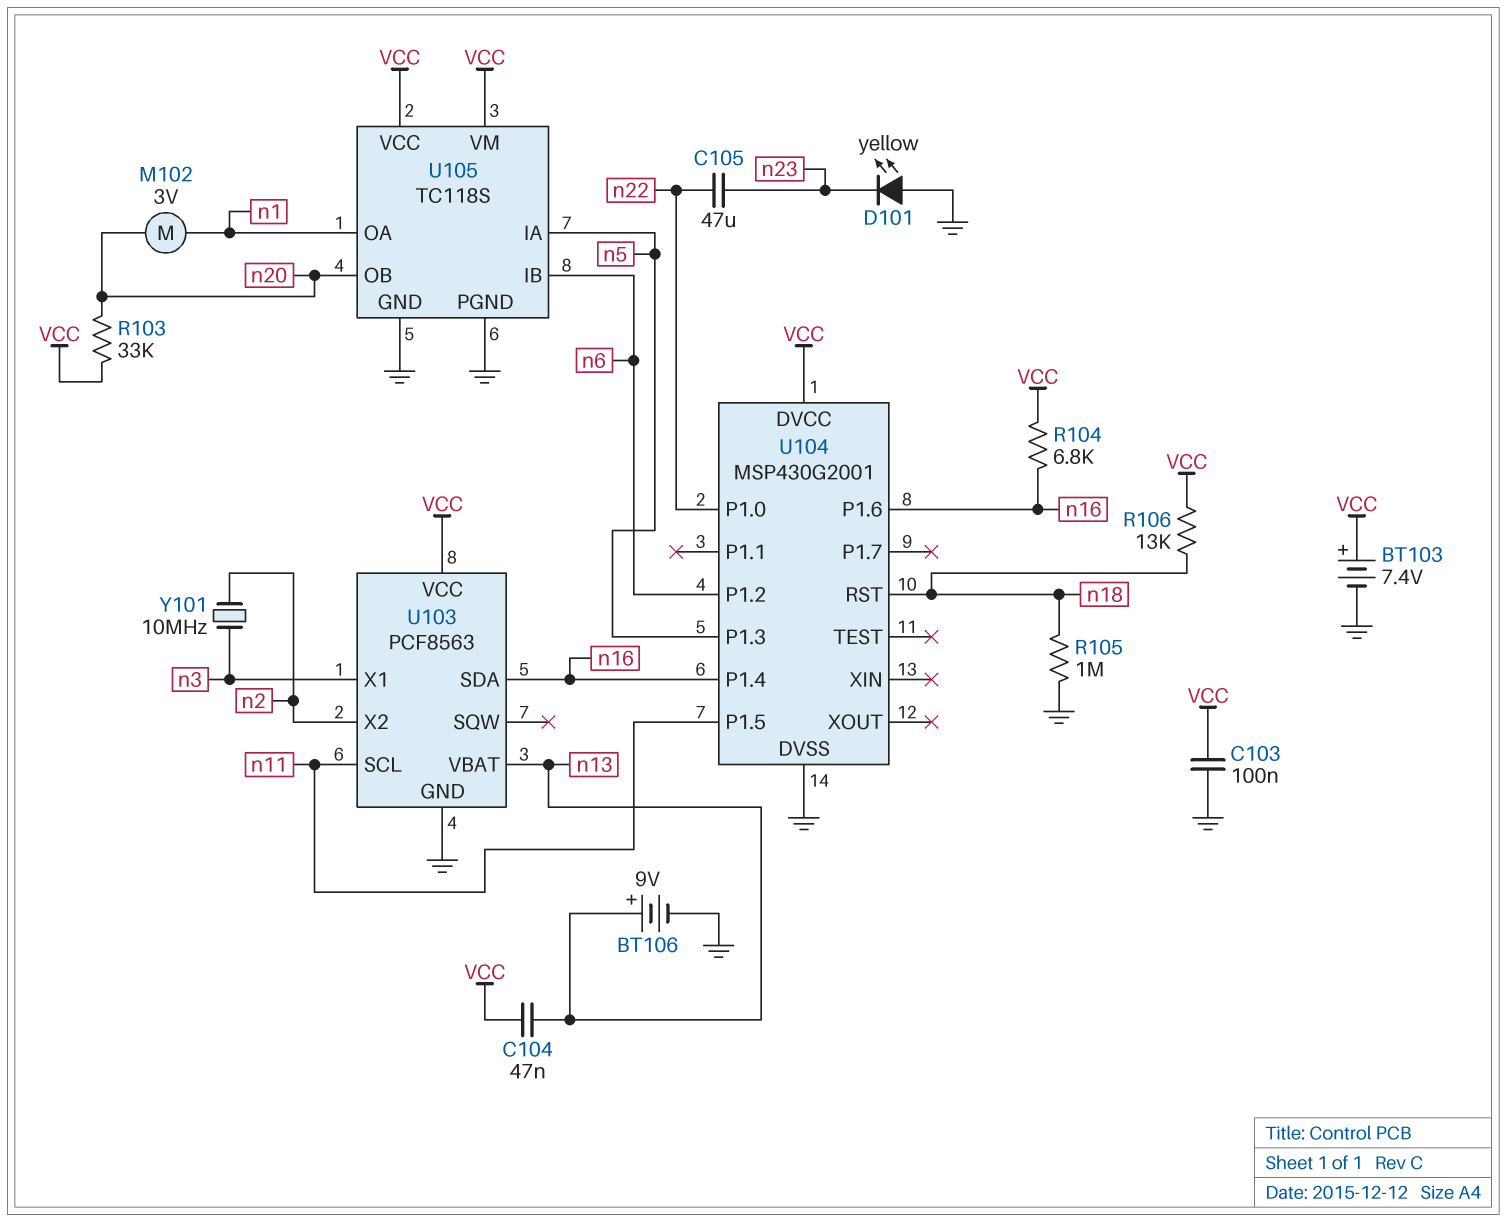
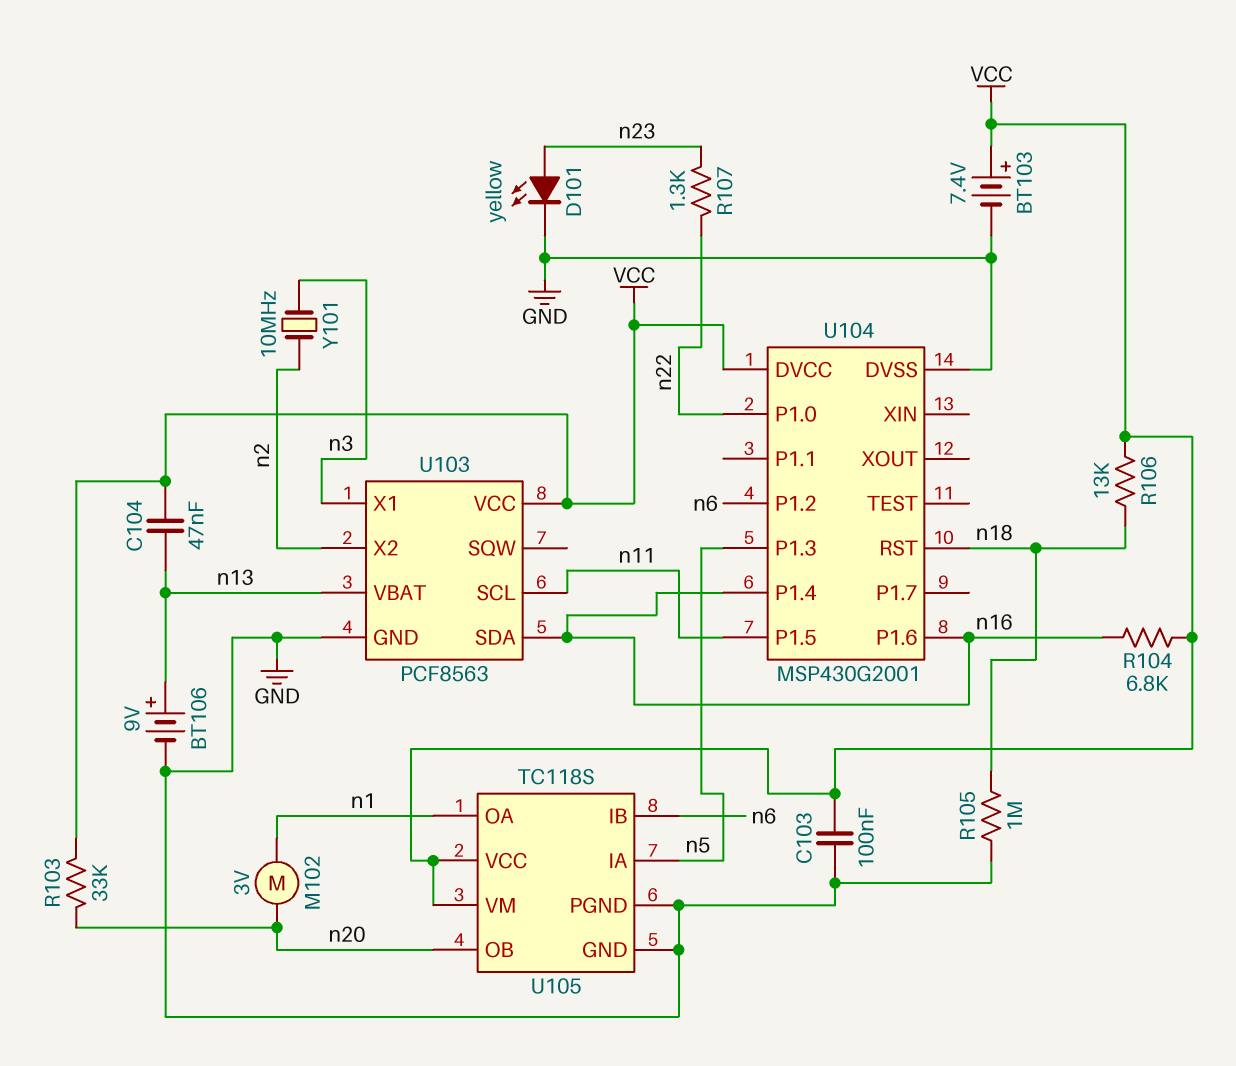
C105: 47uF (n22, n23) -> none
D101: LED yellow (A GND, K n23) -> LED yellow (A n23, K GND)
R107: none -> 1.3k (n22, n23)

